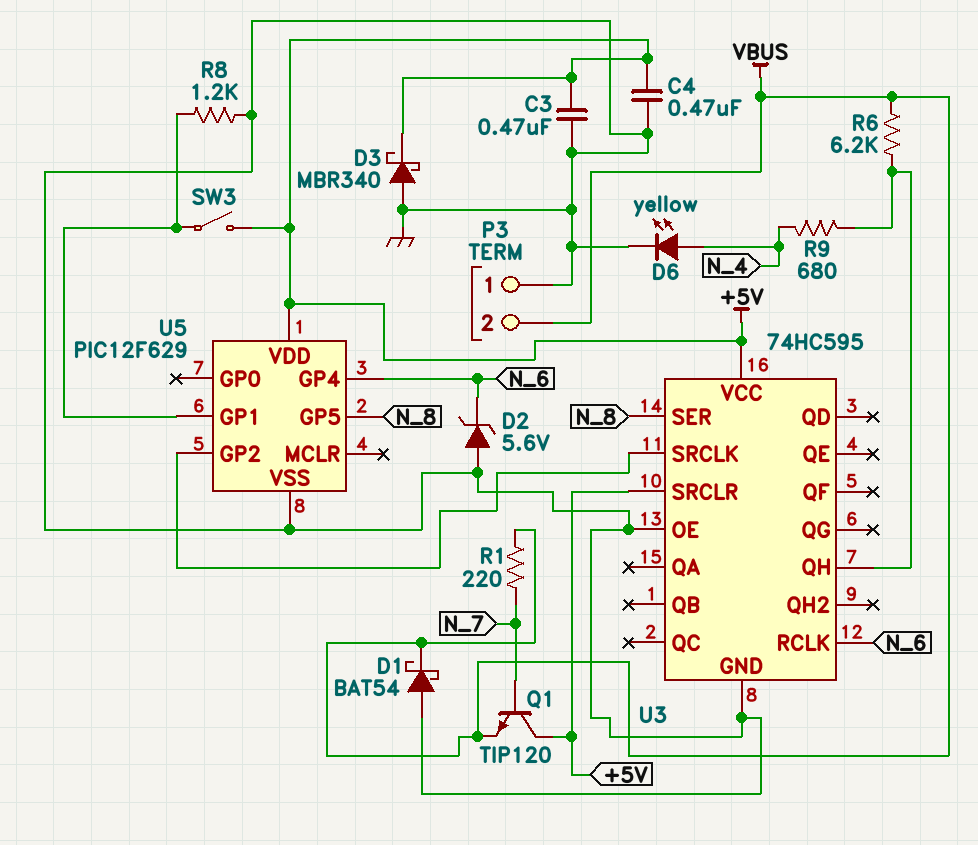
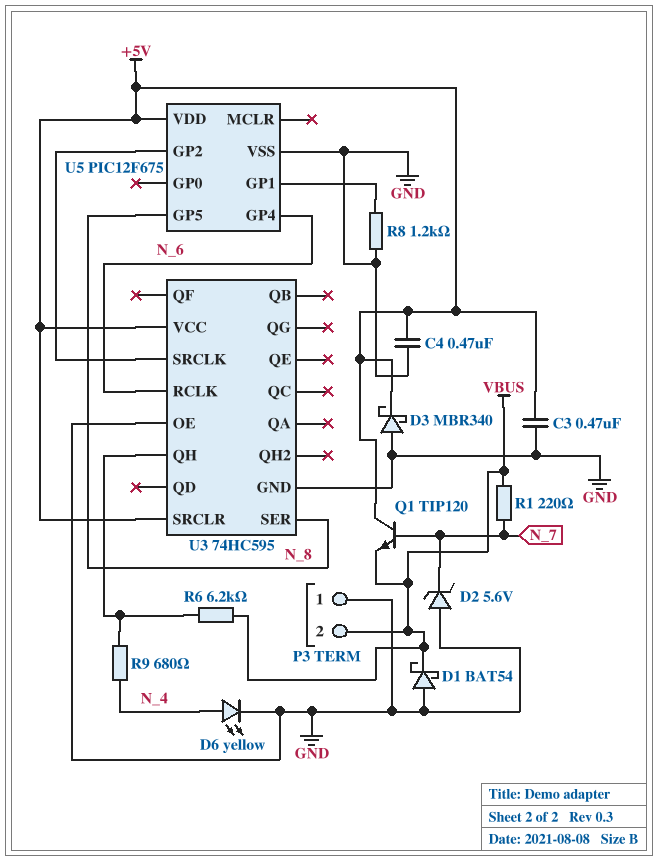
D2: zener 5.6V (A GND, K N_6) -> zener 5.6V (A GND, K N_7)
SW3: switch (+5V, U5/GP1) -> none
U5: PIC12F629 -> PIC12F675

